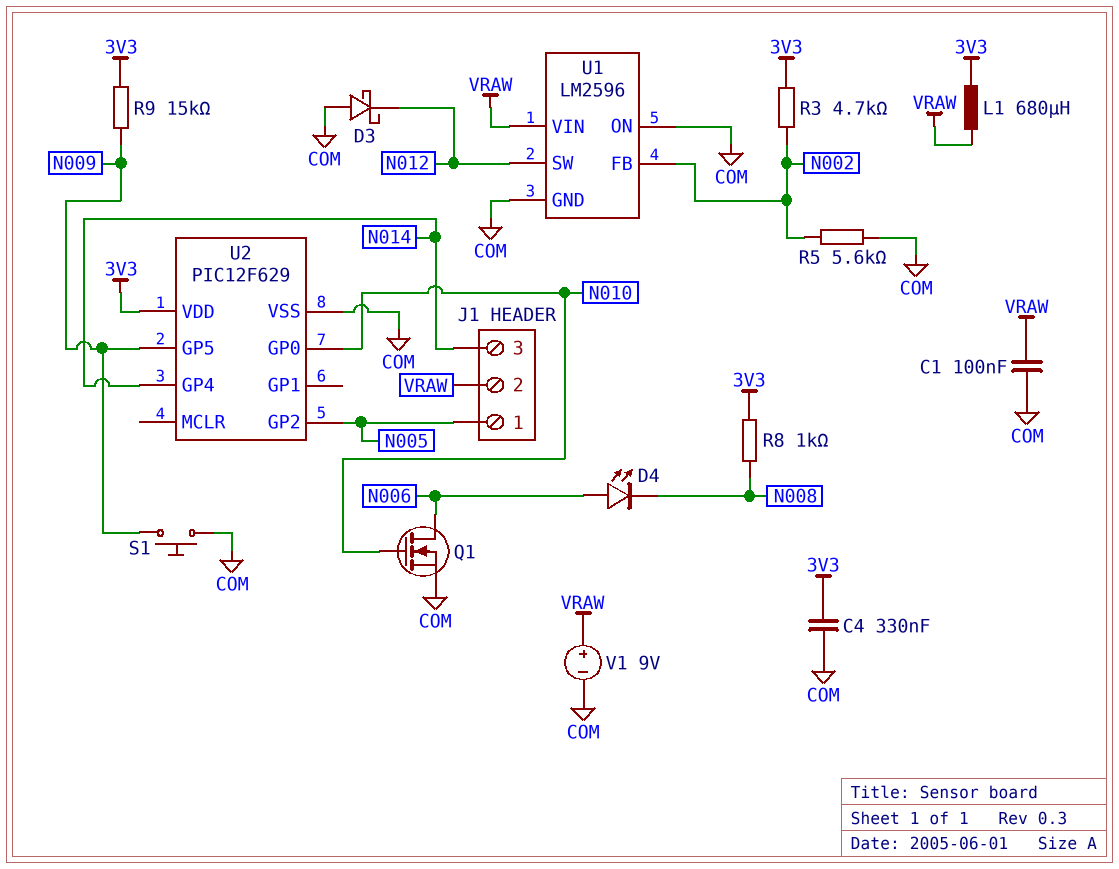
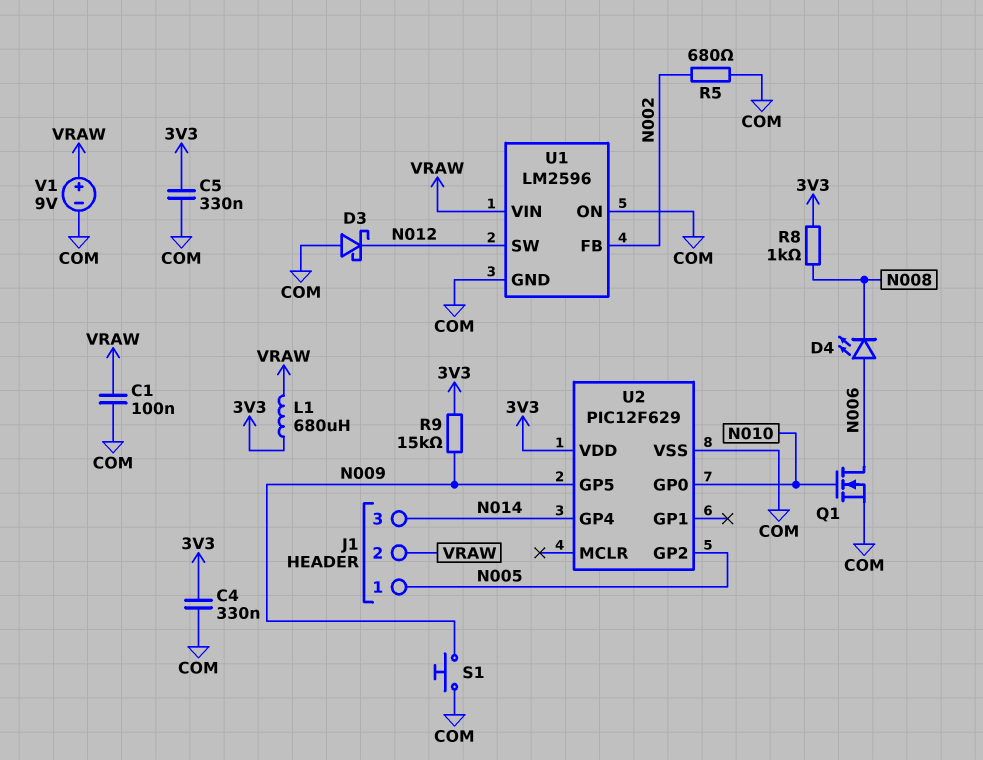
C5: none -> 330nF (3V3, COM)
R3: 4.7k (3V3, N002) -> none
R5: 5.6k (COM, N002) -> 680 (COM, N002)

